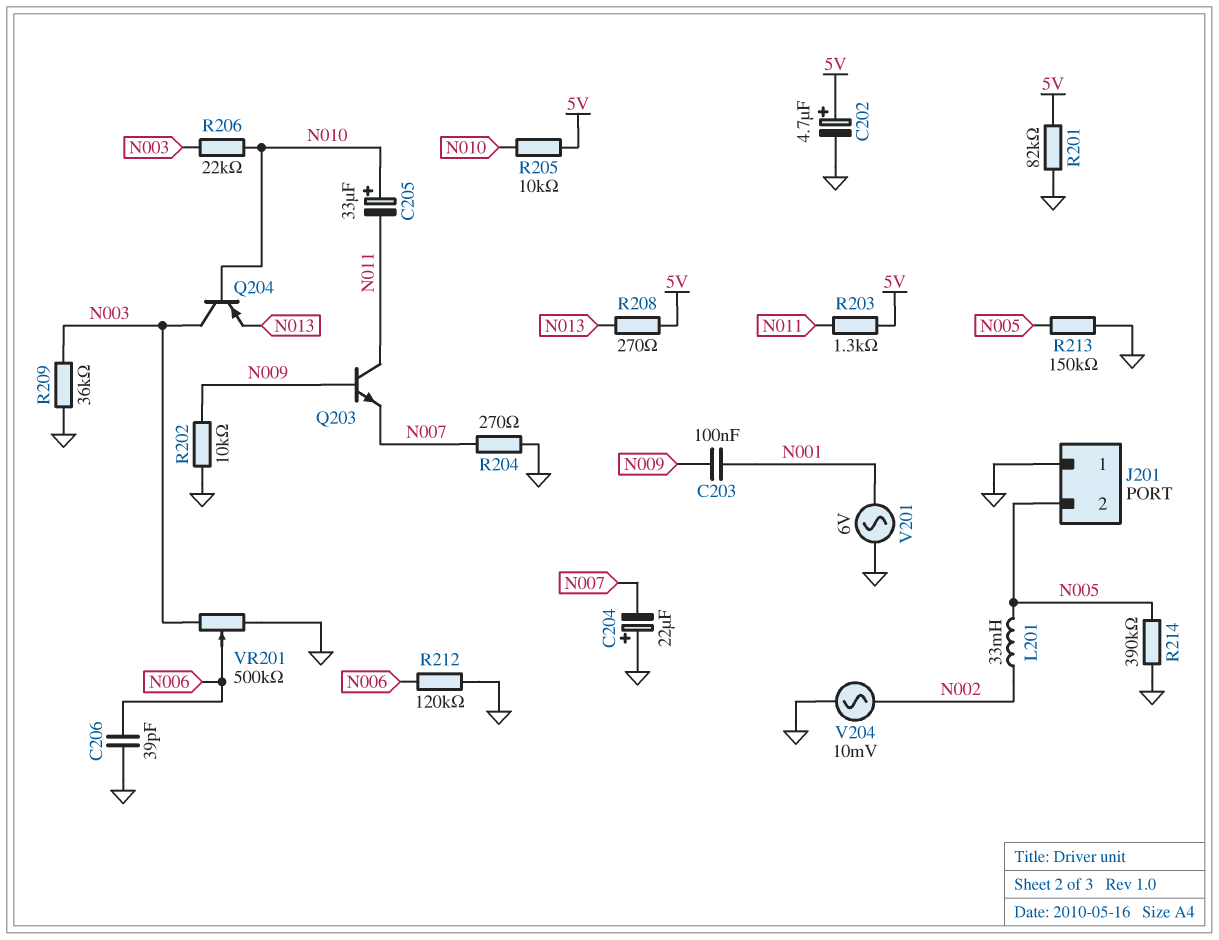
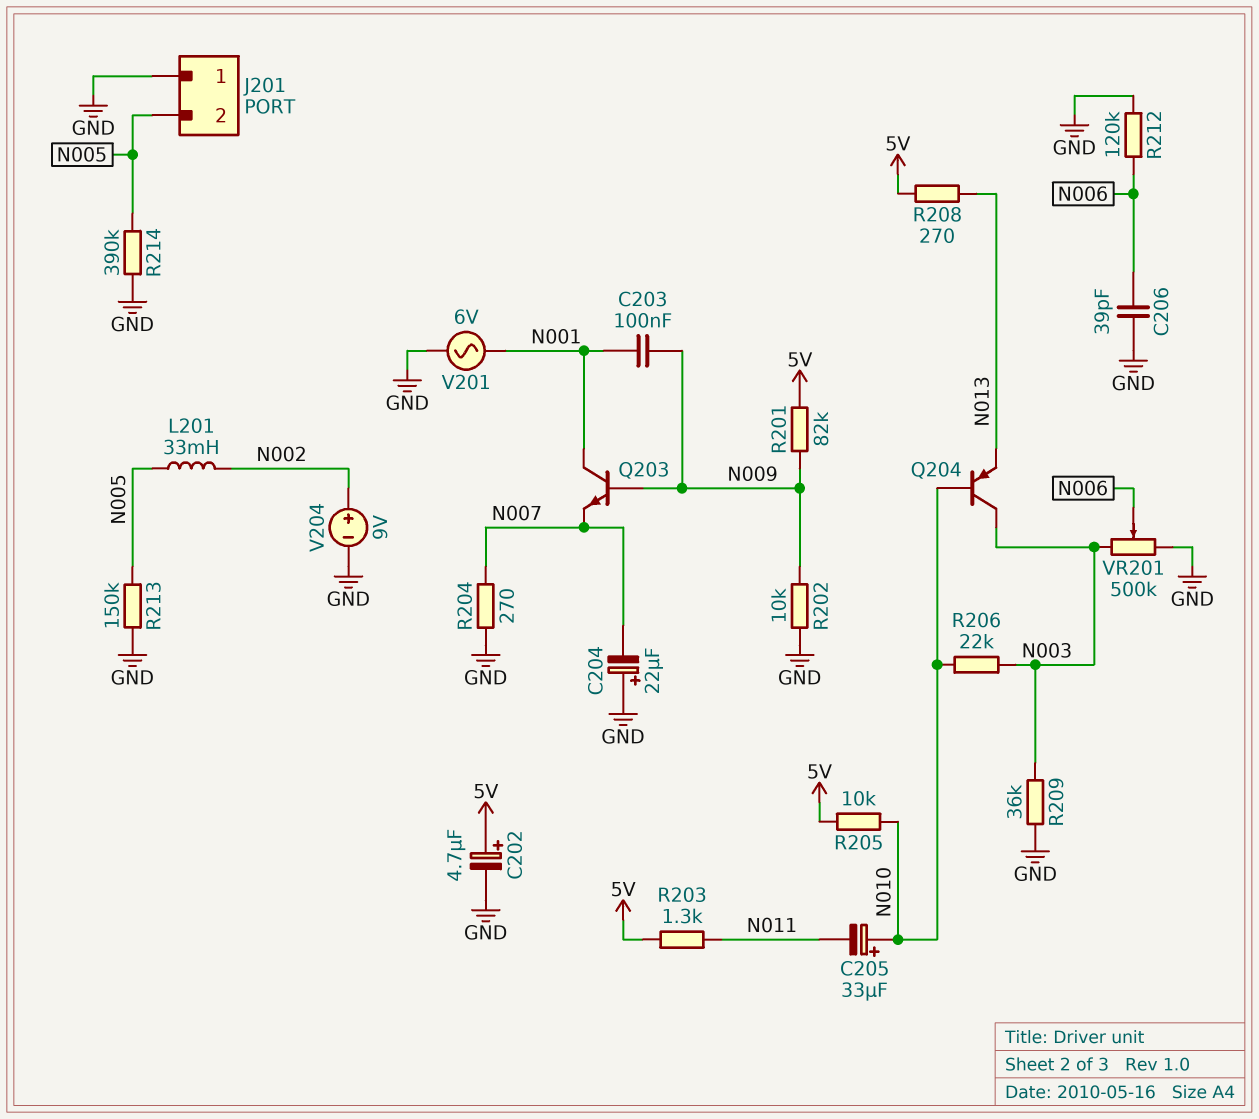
Q203: NPN (B N009, C N011, E N007) -> NPN (B N009, C N001, E N007)
R201: 82k (5V, GND) -> 82k (5V, N009)
V204: AC 10mV (GND, N002) -> 9V (plus N002, minus GND)

